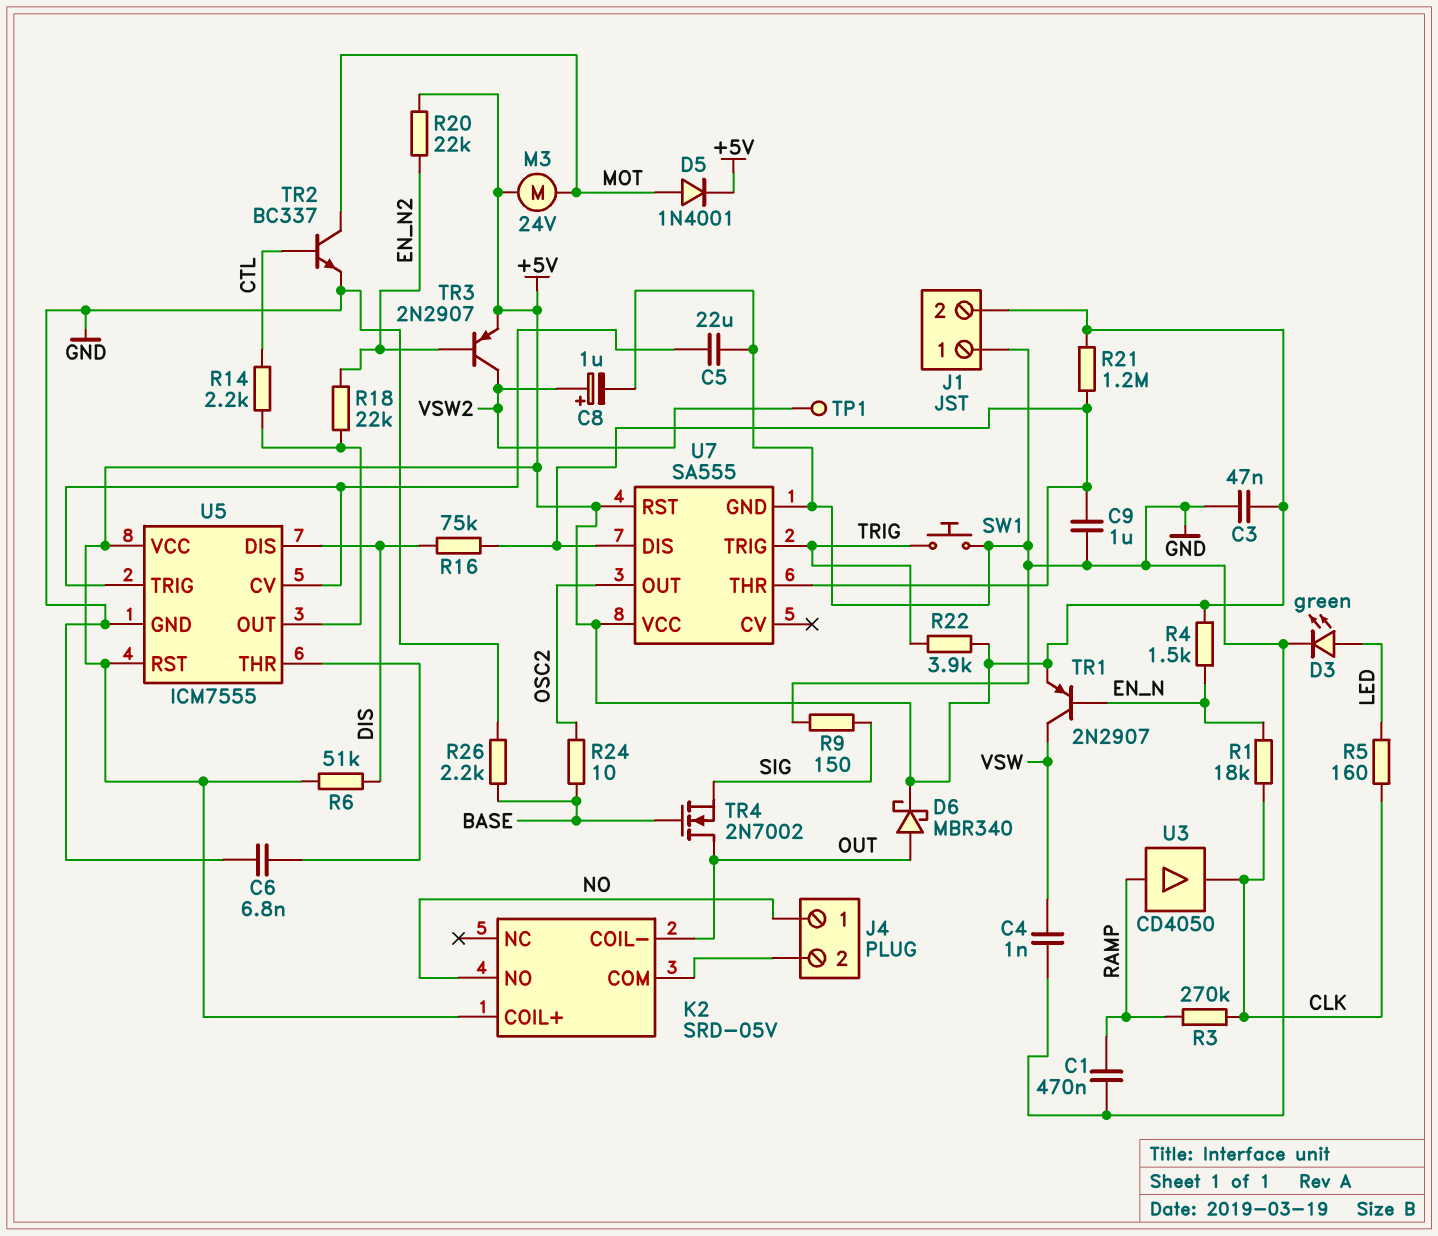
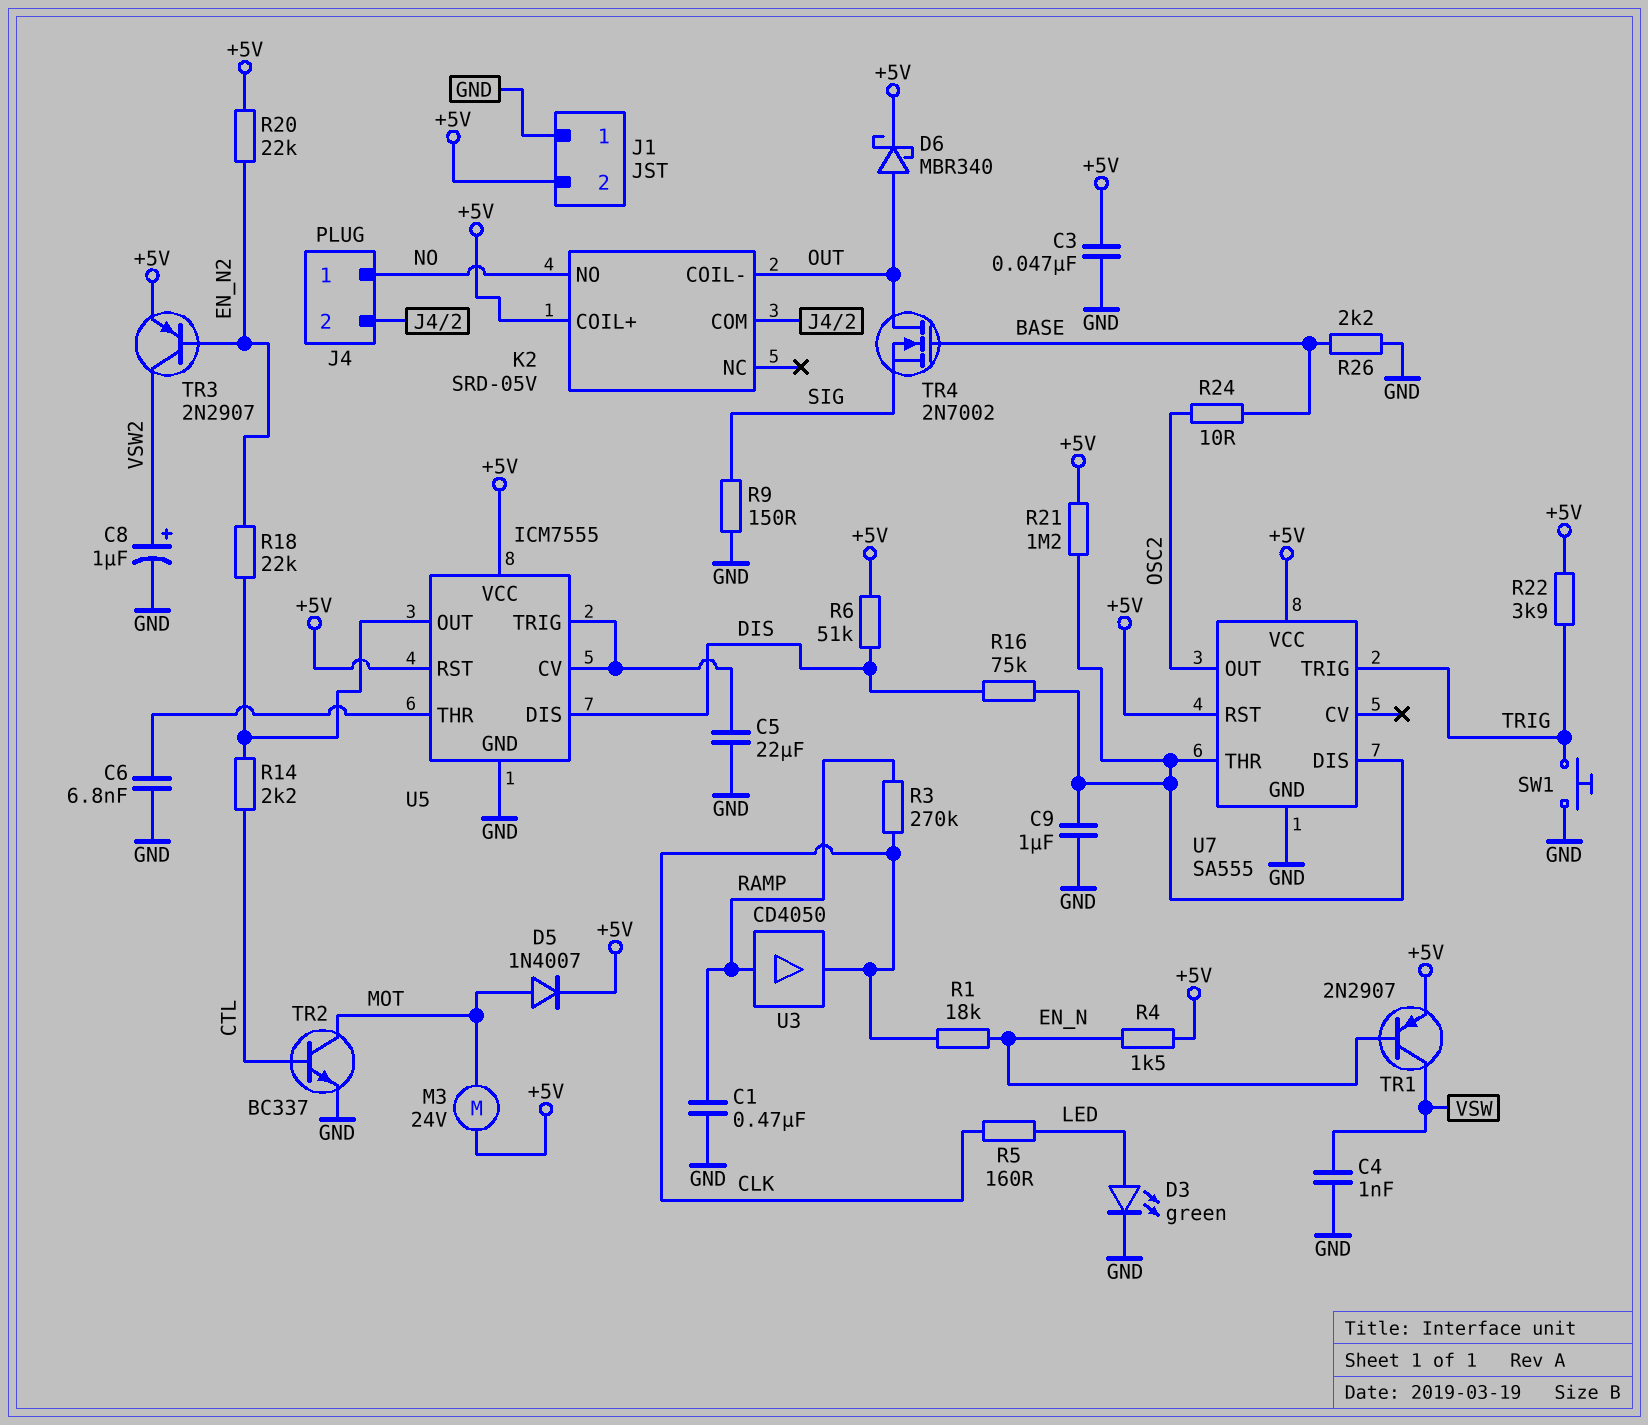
D5: diode 1N4001 (A MOT, K +5V) -> diode 1N4007 (A MOT, K +5V)
TP1: test point (VSW2) -> none

